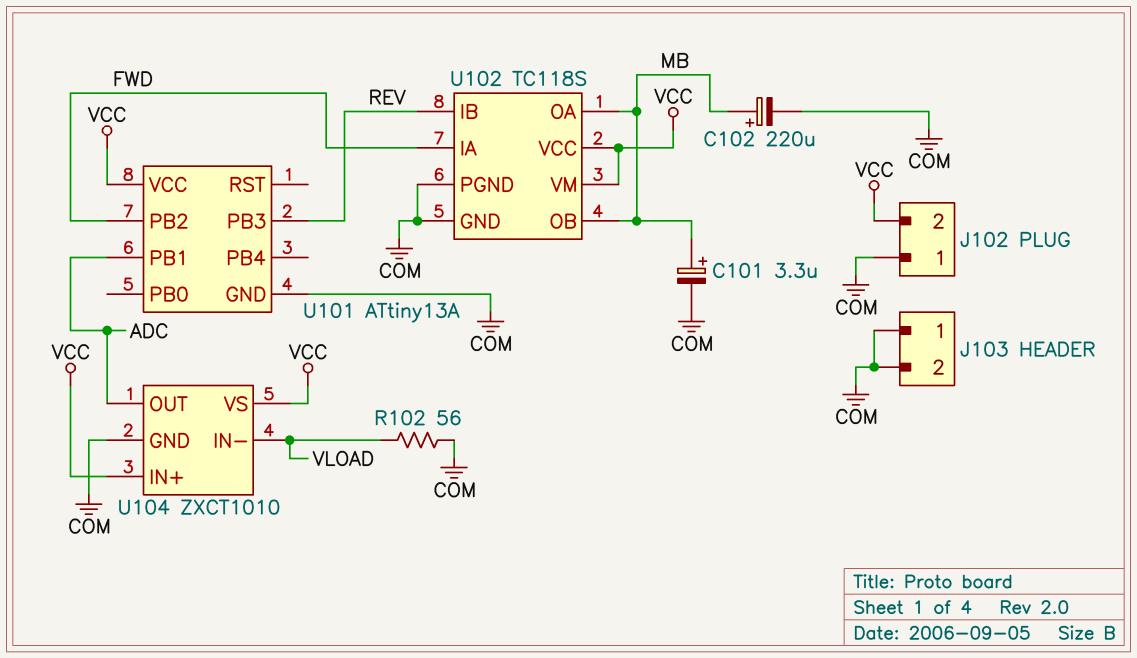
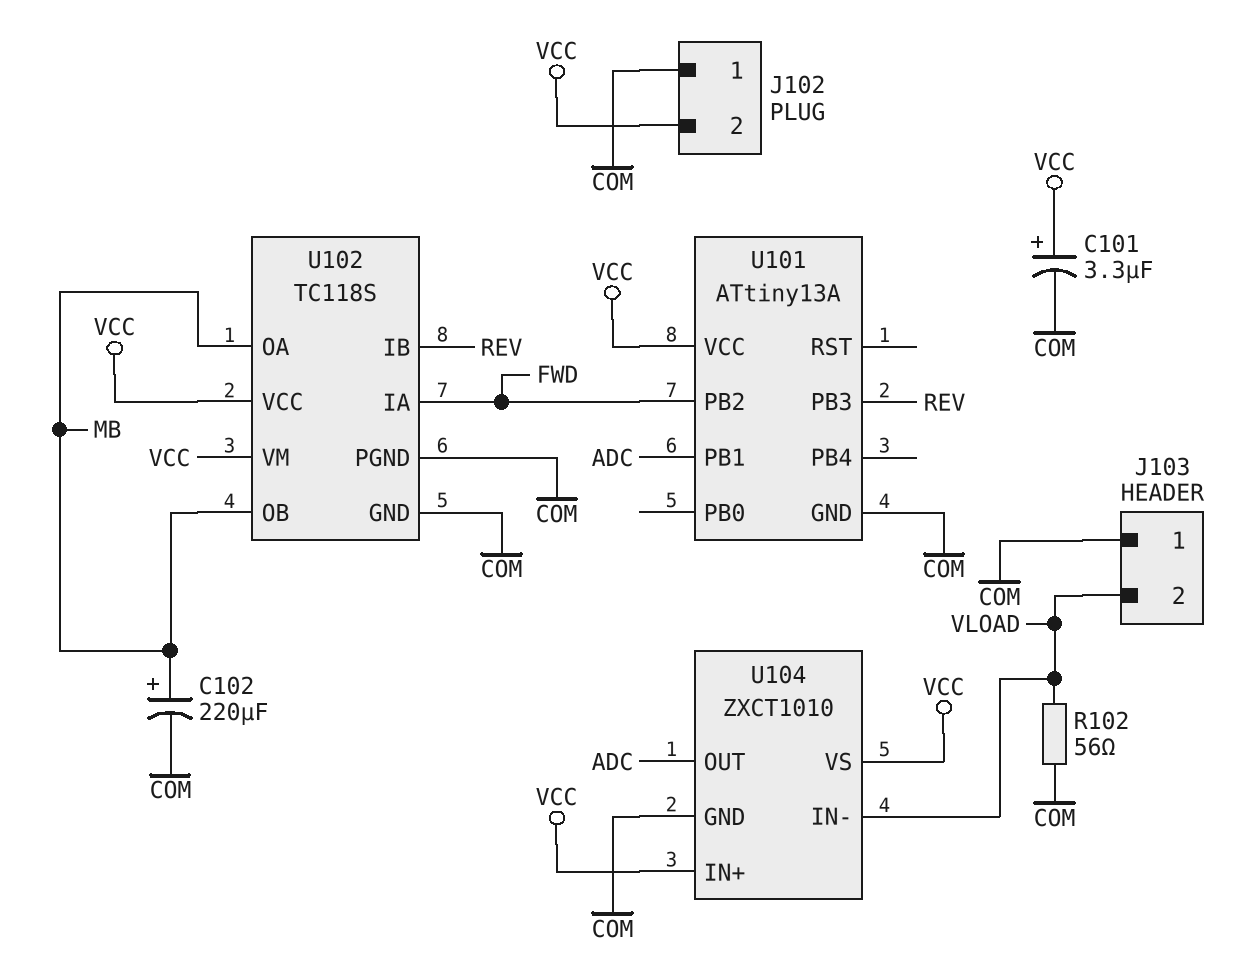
C101: 3.3uF (plus MB, minus COM) -> 3.3uF (plus VCC, minus COM)
J103 pin 2: COM -> VLOAD

